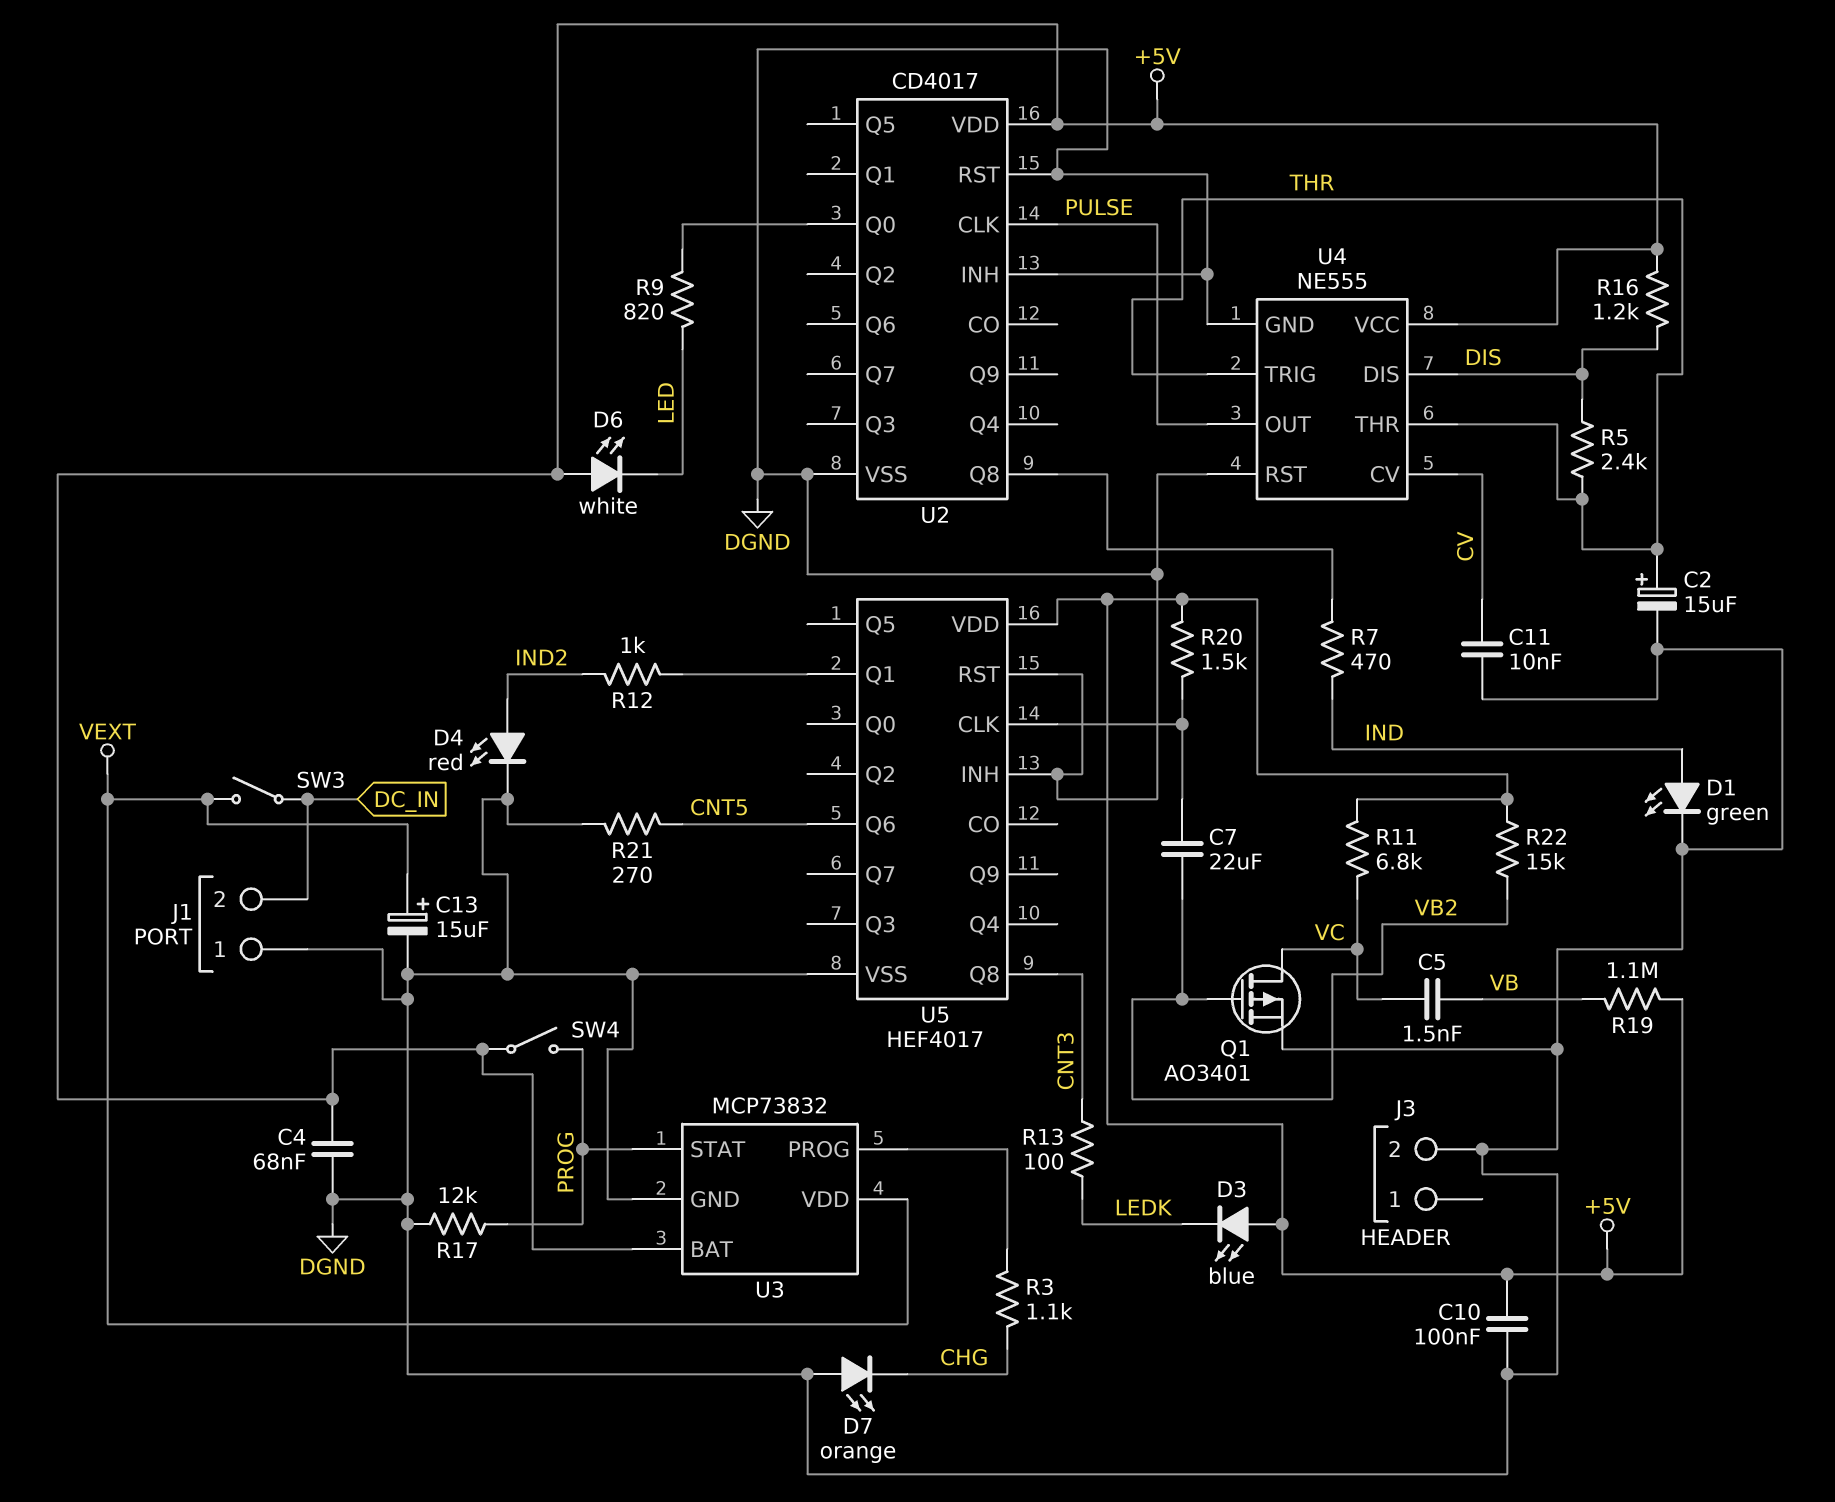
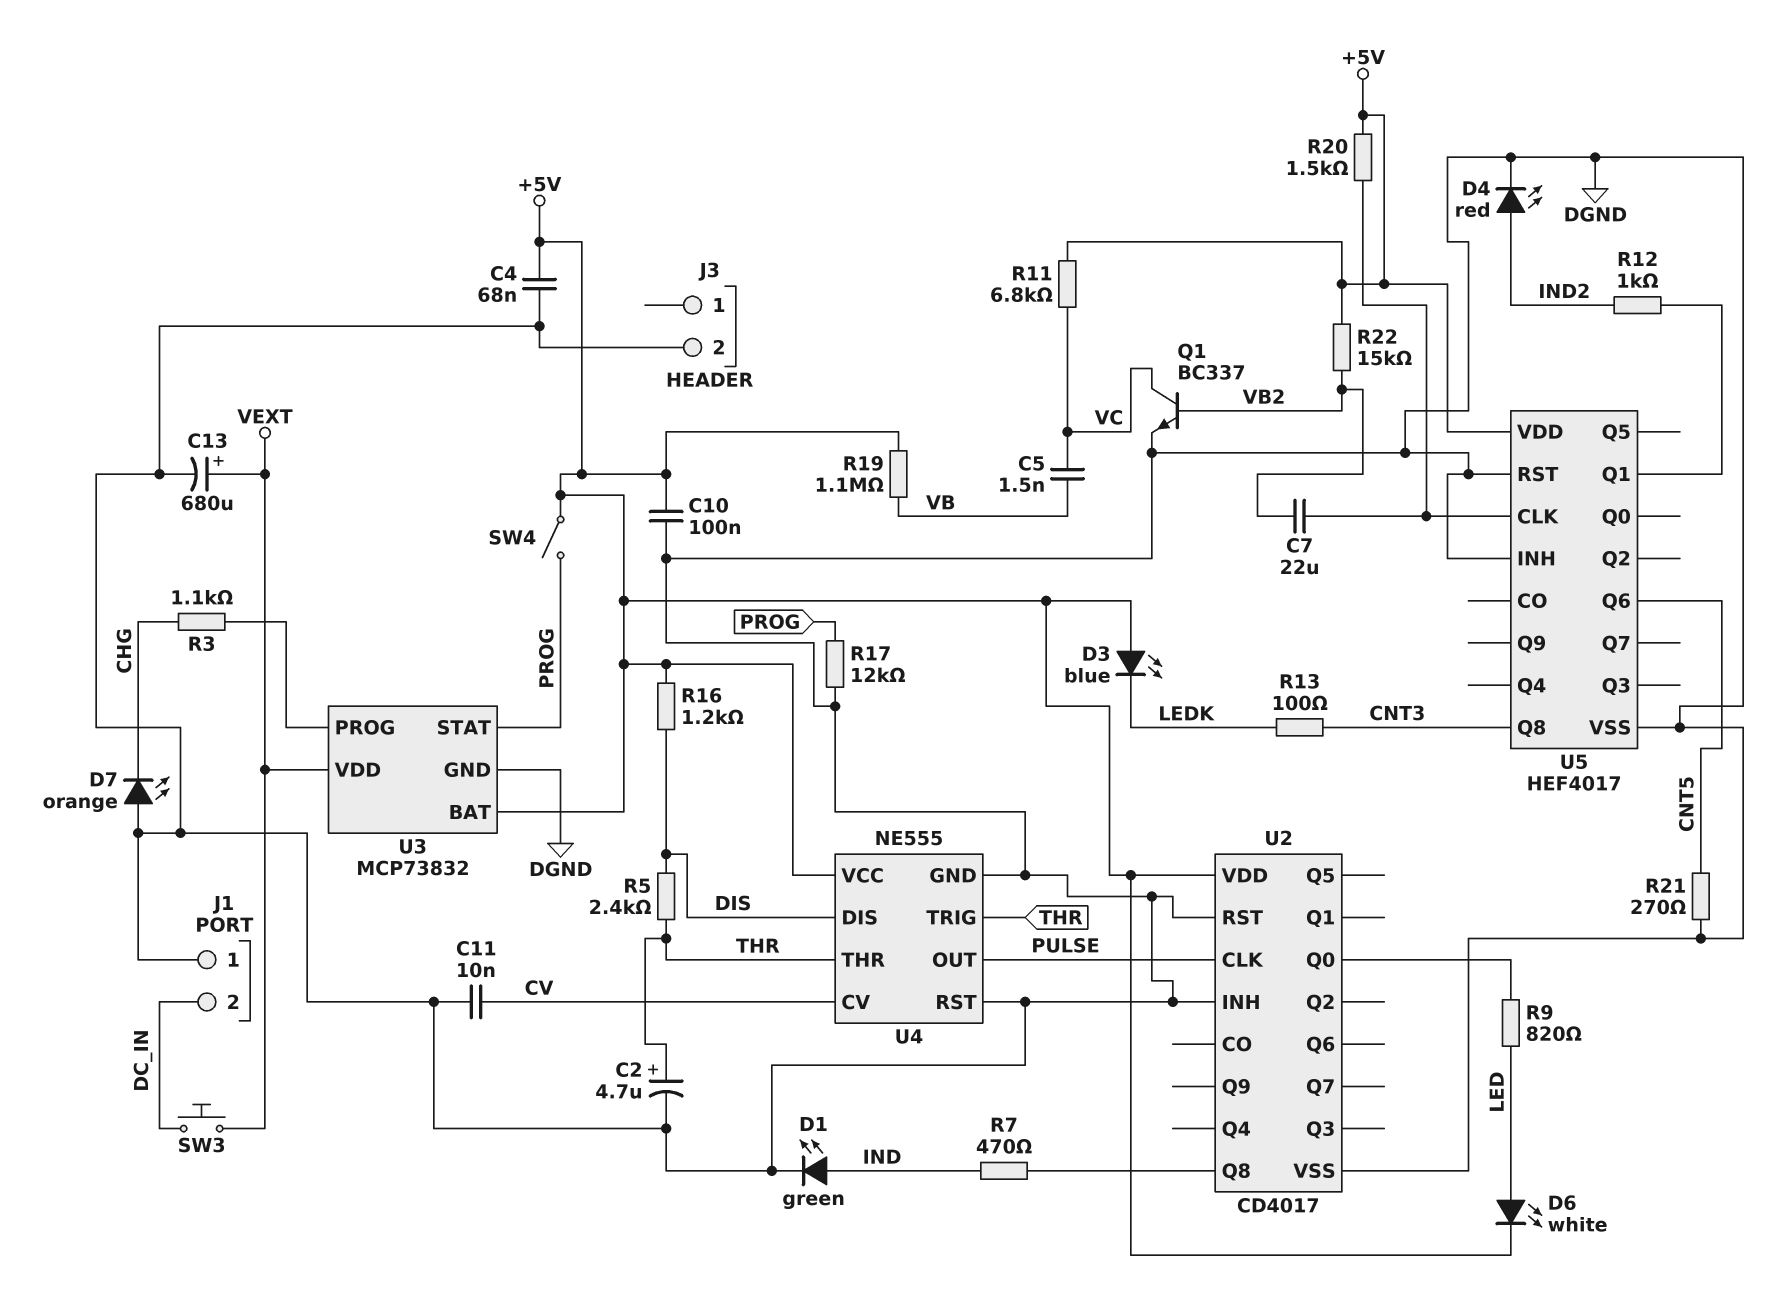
C2: 15uF (plus THR, minus DGND) -> 4.7uF (plus THR, minus DGND)
C13: 15uF (plus VEXT, minus DGND) -> 680uF (plus VEXT, minus DGND)
D6: LED white (A +5V, K LED) -> LED white (A LED, K +5V)
Q1: PMOS AO3401 (G VB2, D VC, S DGND) -> NPN BC337 (B VB2, C VC, E DGND)
SW3: switch (DC_IN, VEXT) -> button (DC_IN, VEXT)

